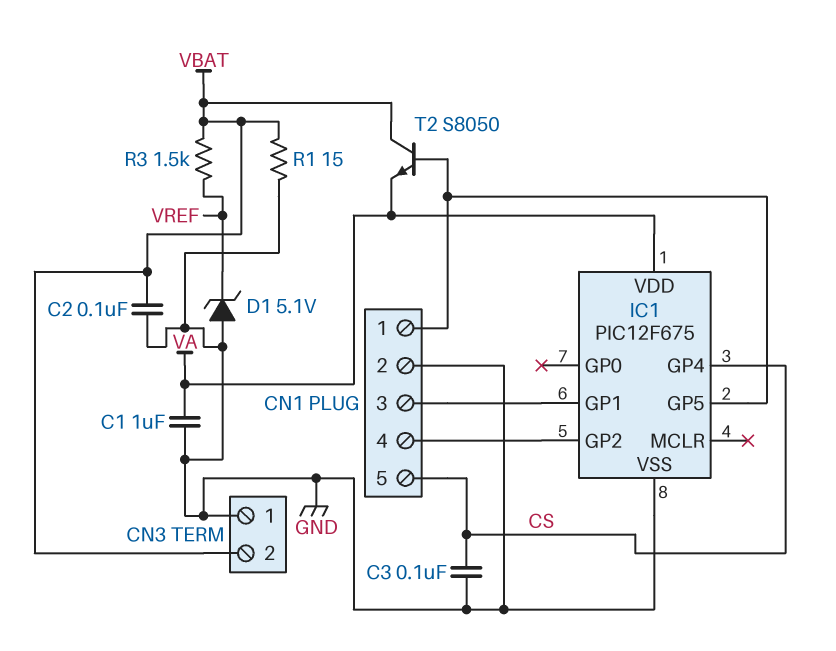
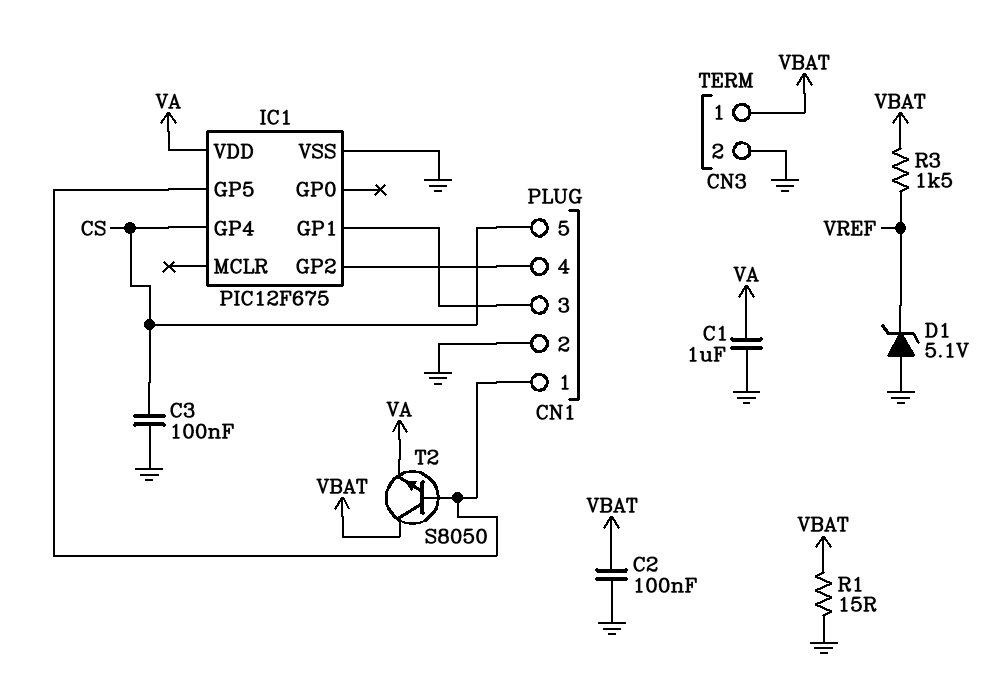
CN3 pin 1: GND -> VBAT
CN3 pin 2: VBAT -> GND

